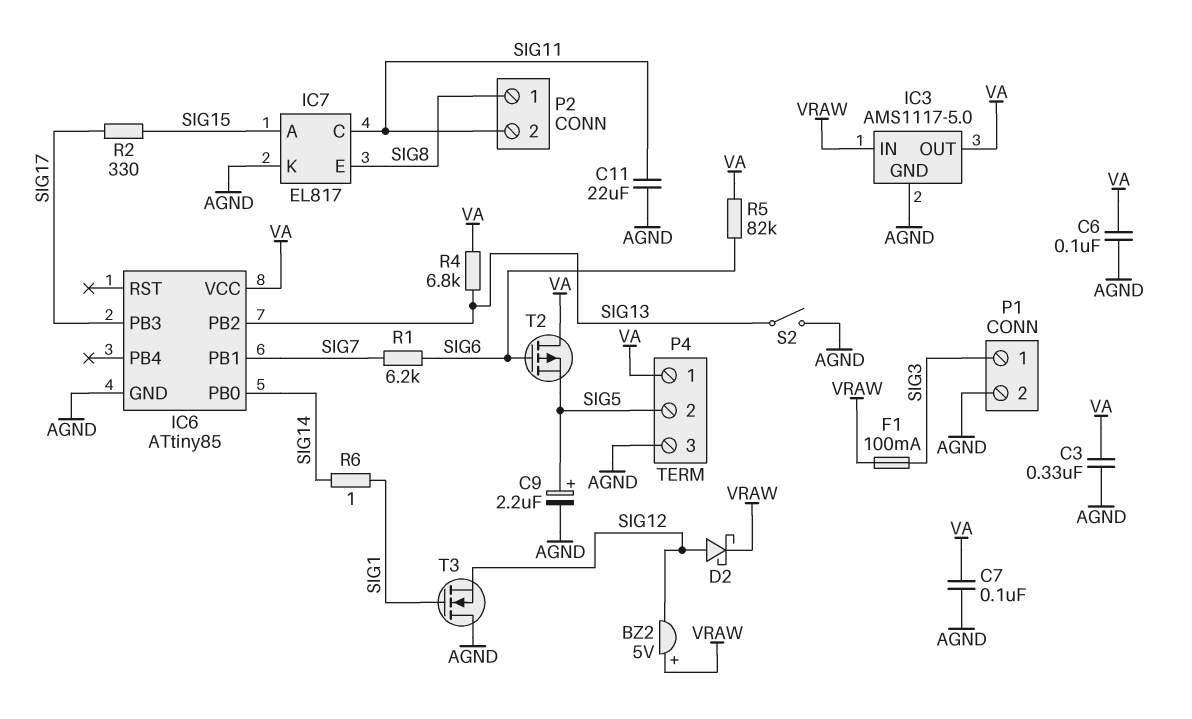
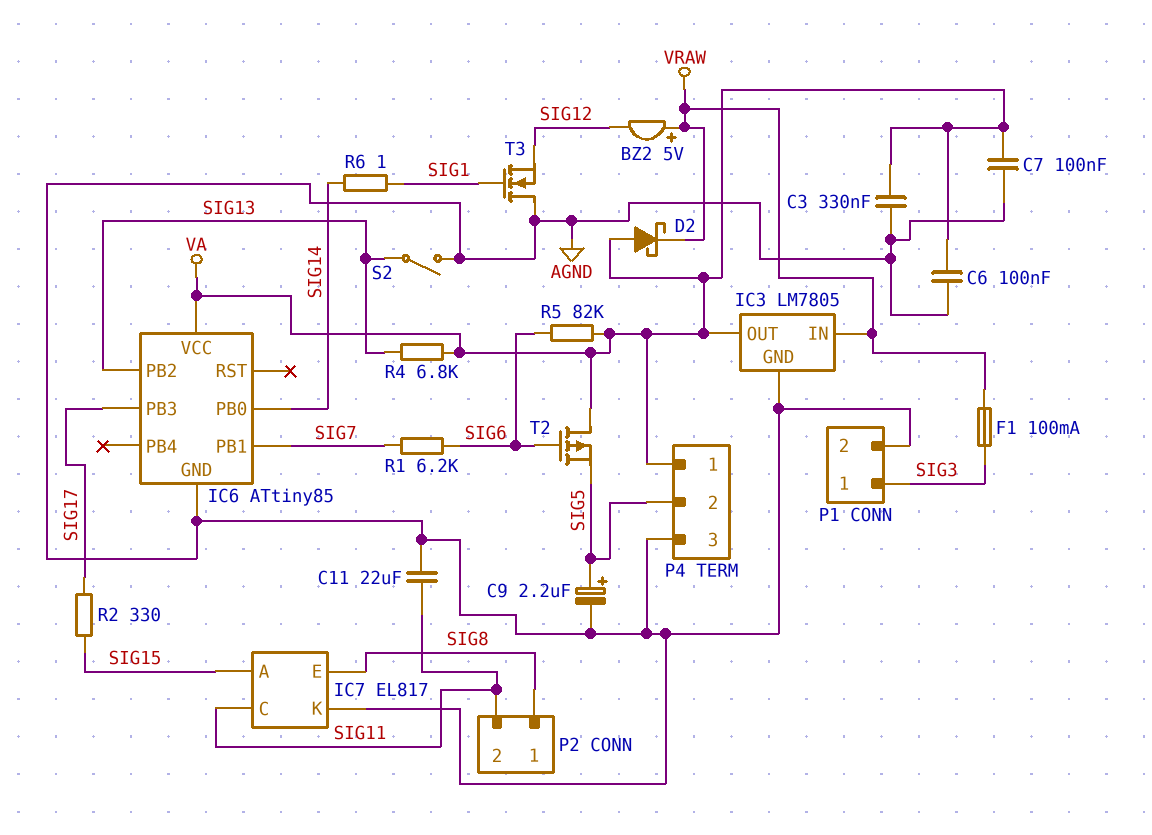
D2: schottky (A SIG12, K VRAW) -> schottky (A VA, K VRAW)
IC3: AMS1117-5.0 -> LM7805

